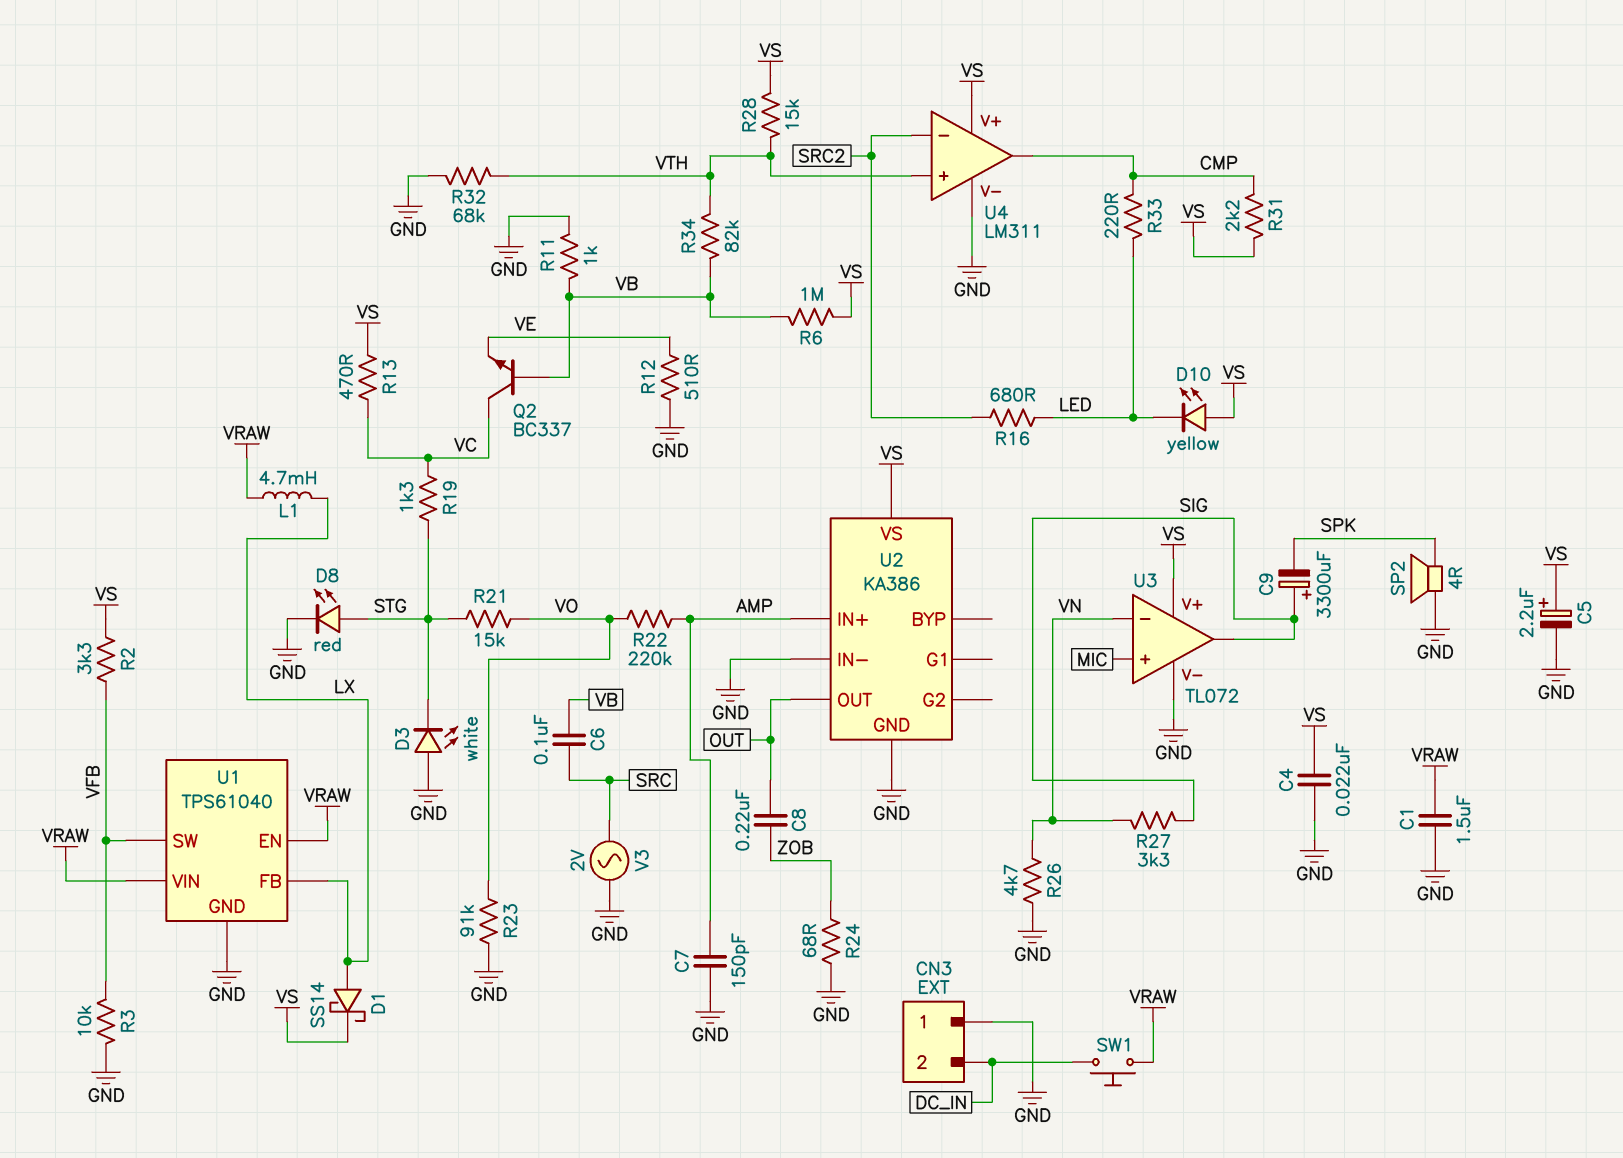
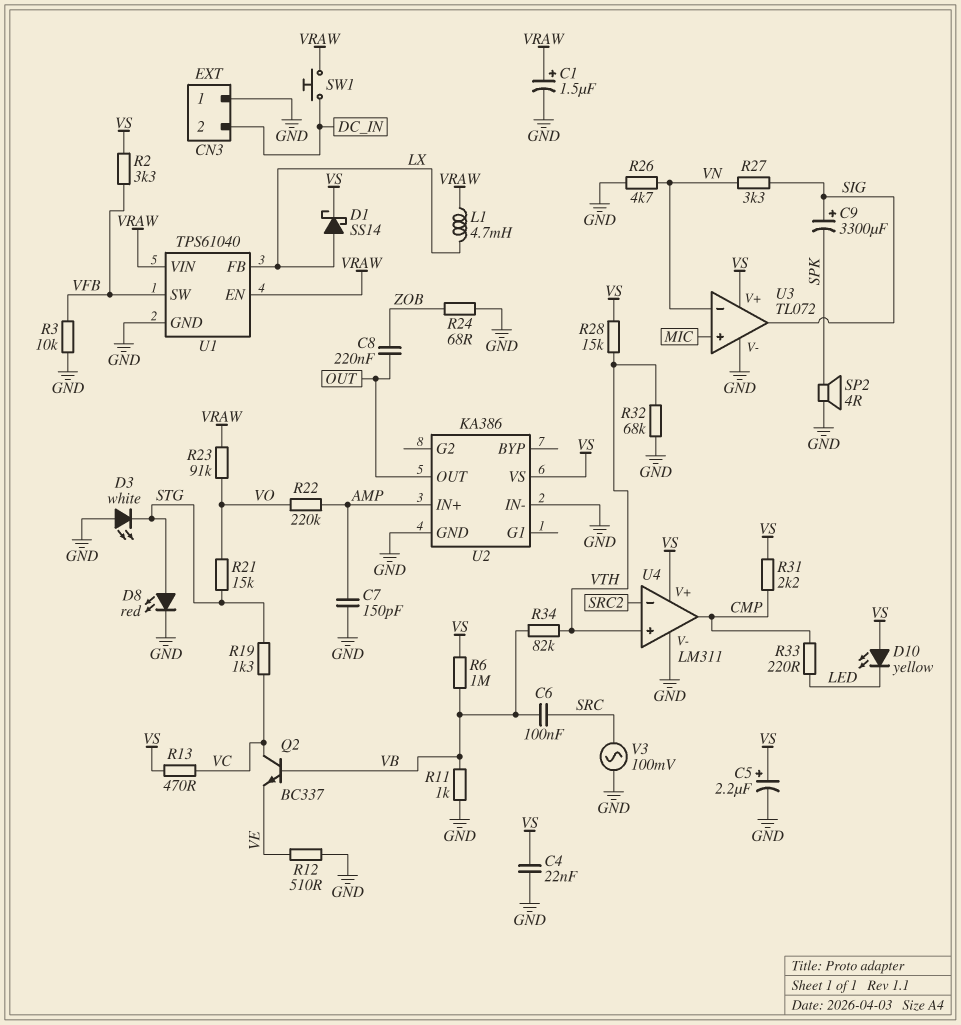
C1: 1.5uF (GND, VRAW) -> 1.5uF (plus VRAW, minus GND)
R16: 680 (LED, SRC2) -> none
R23: 91k (GND, VO) -> 91k (VO, VRAW)
V3: AC 2V (GND, SRC) -> AC 100mV (GND, SRC)

